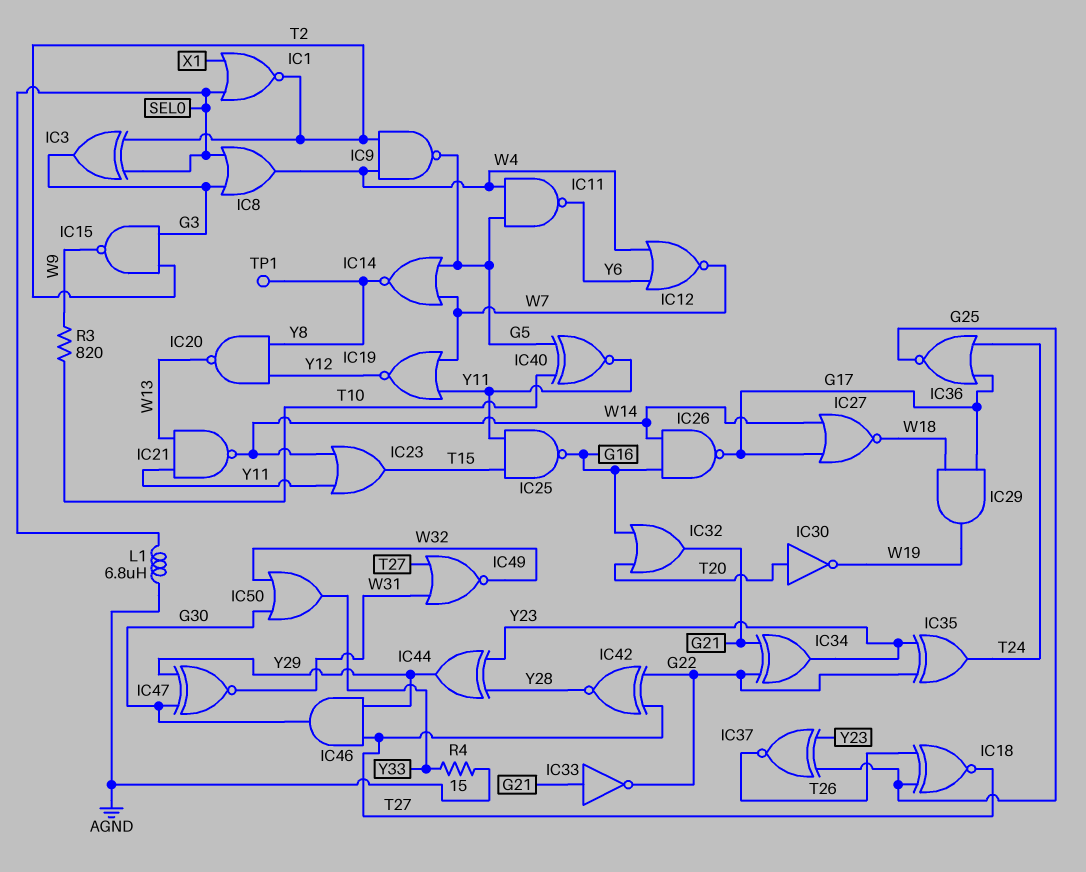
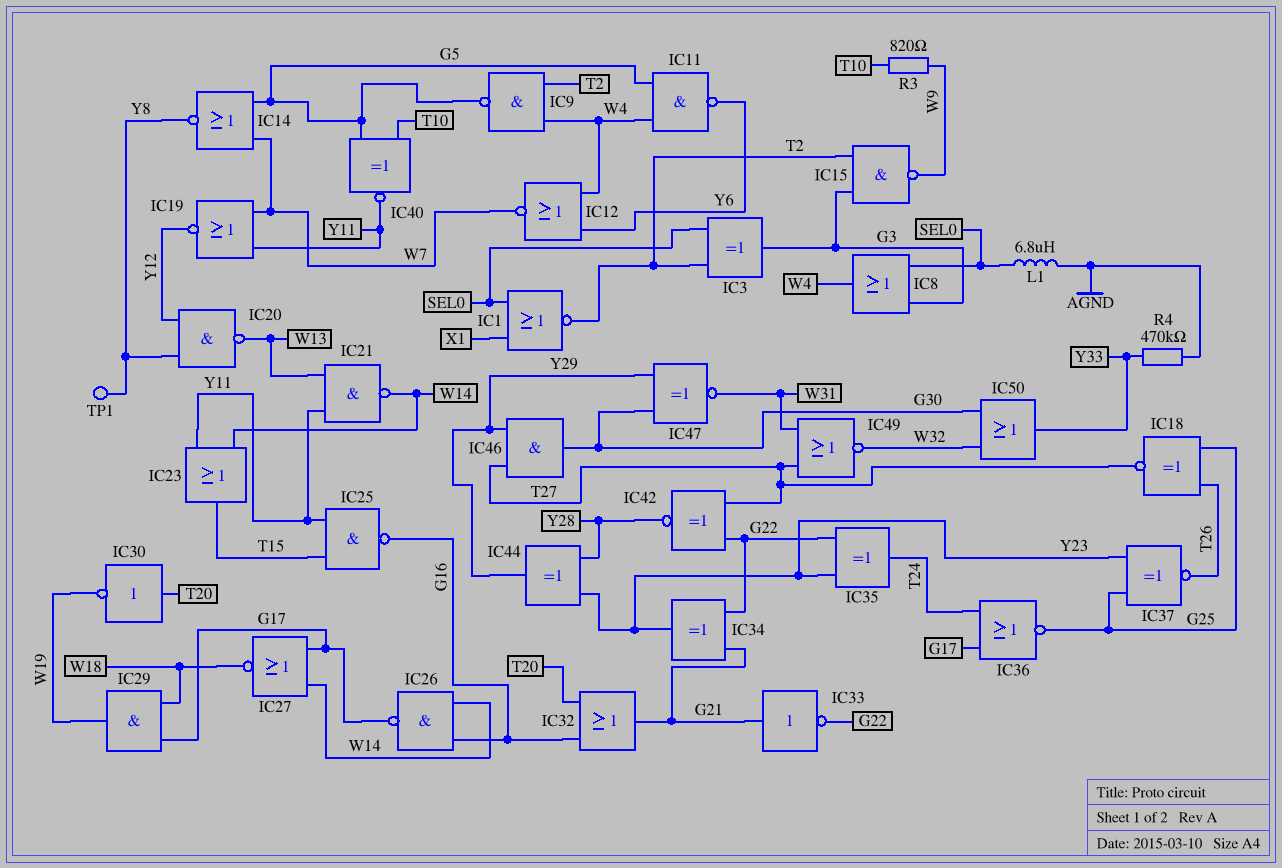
R4: 15 (AGND, Y33) -> 470k (AGND, Y33)

